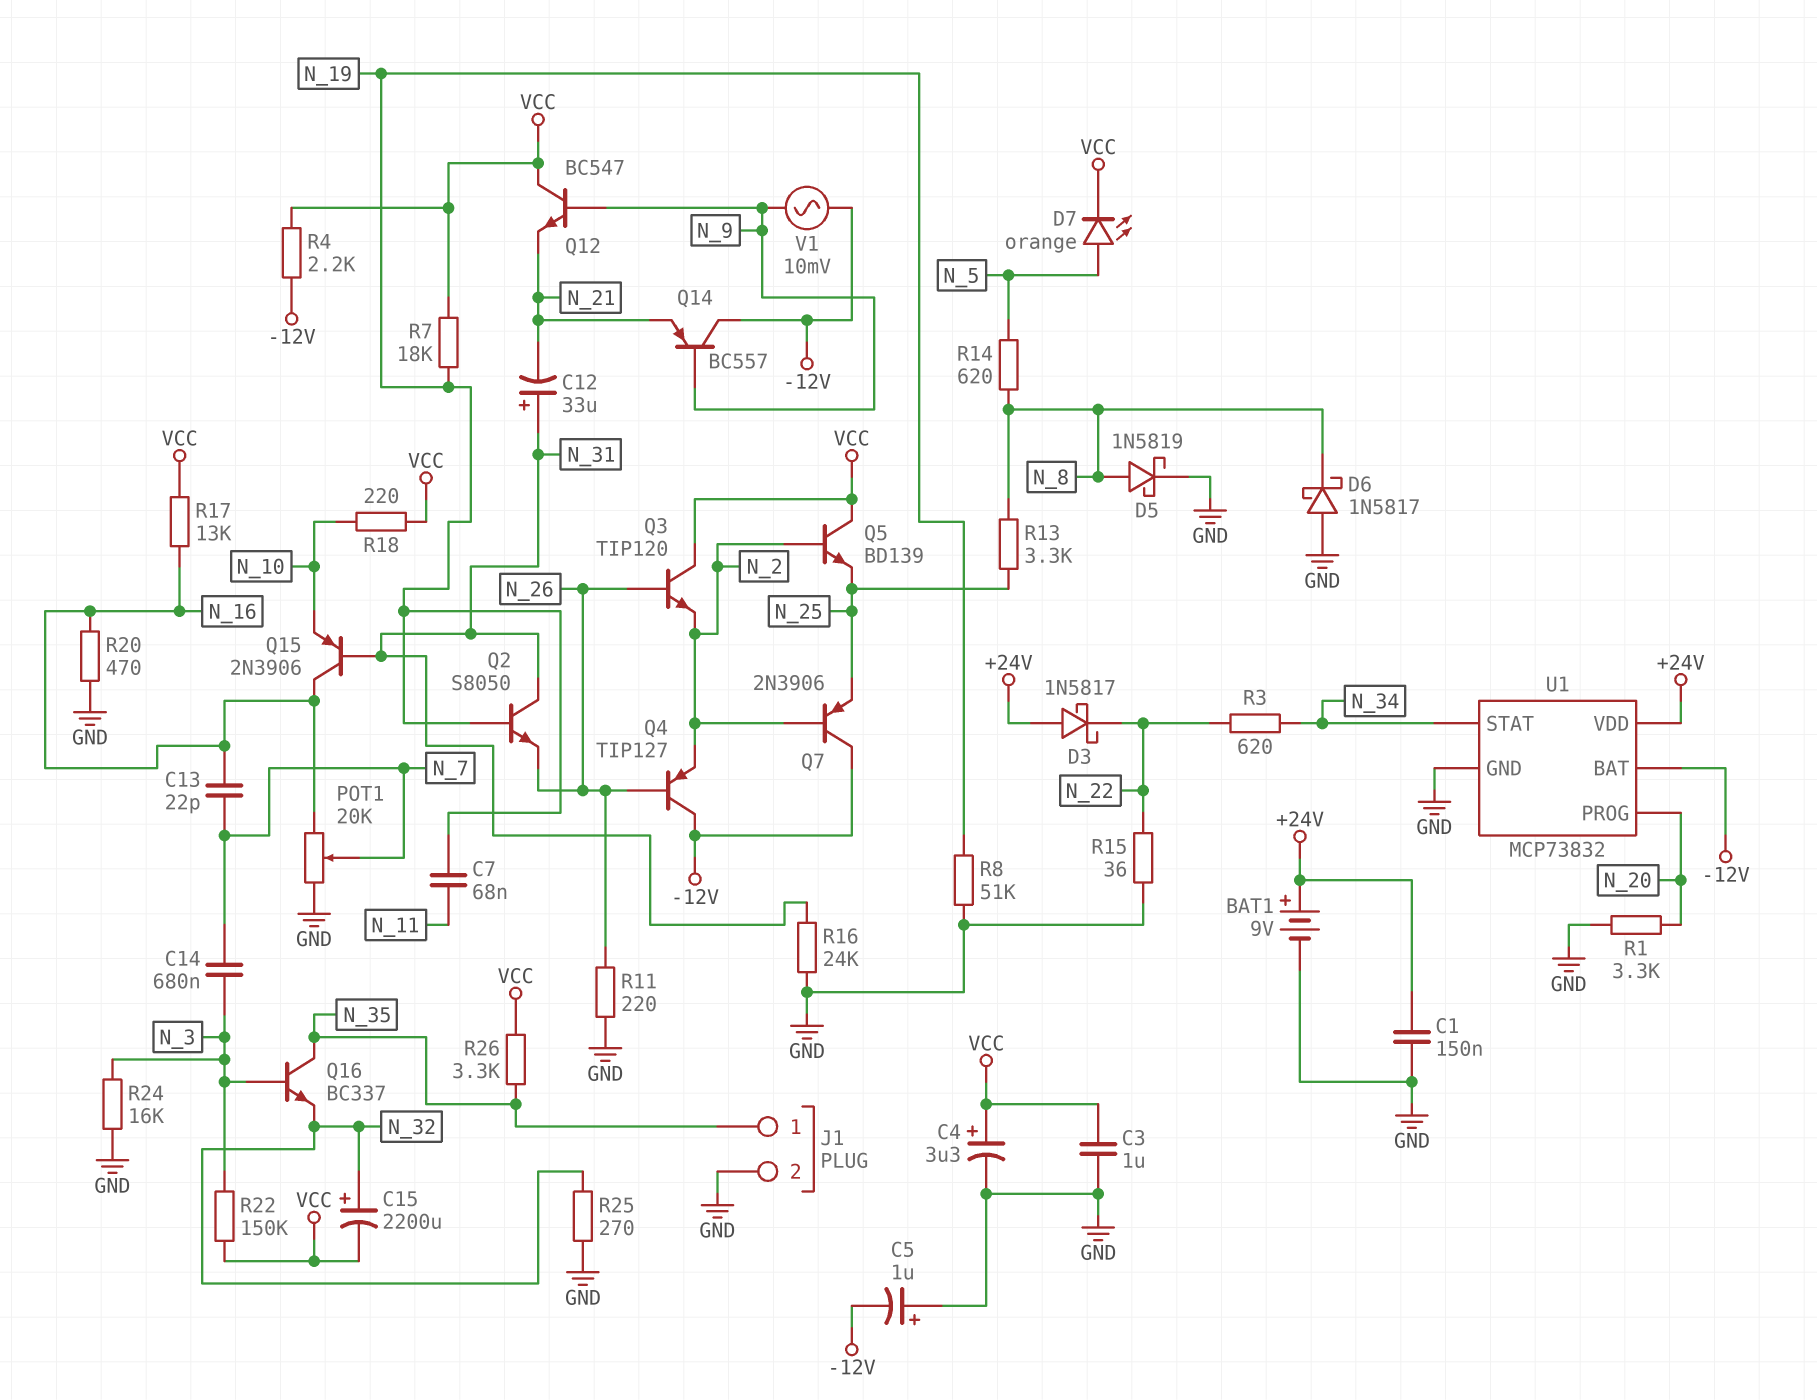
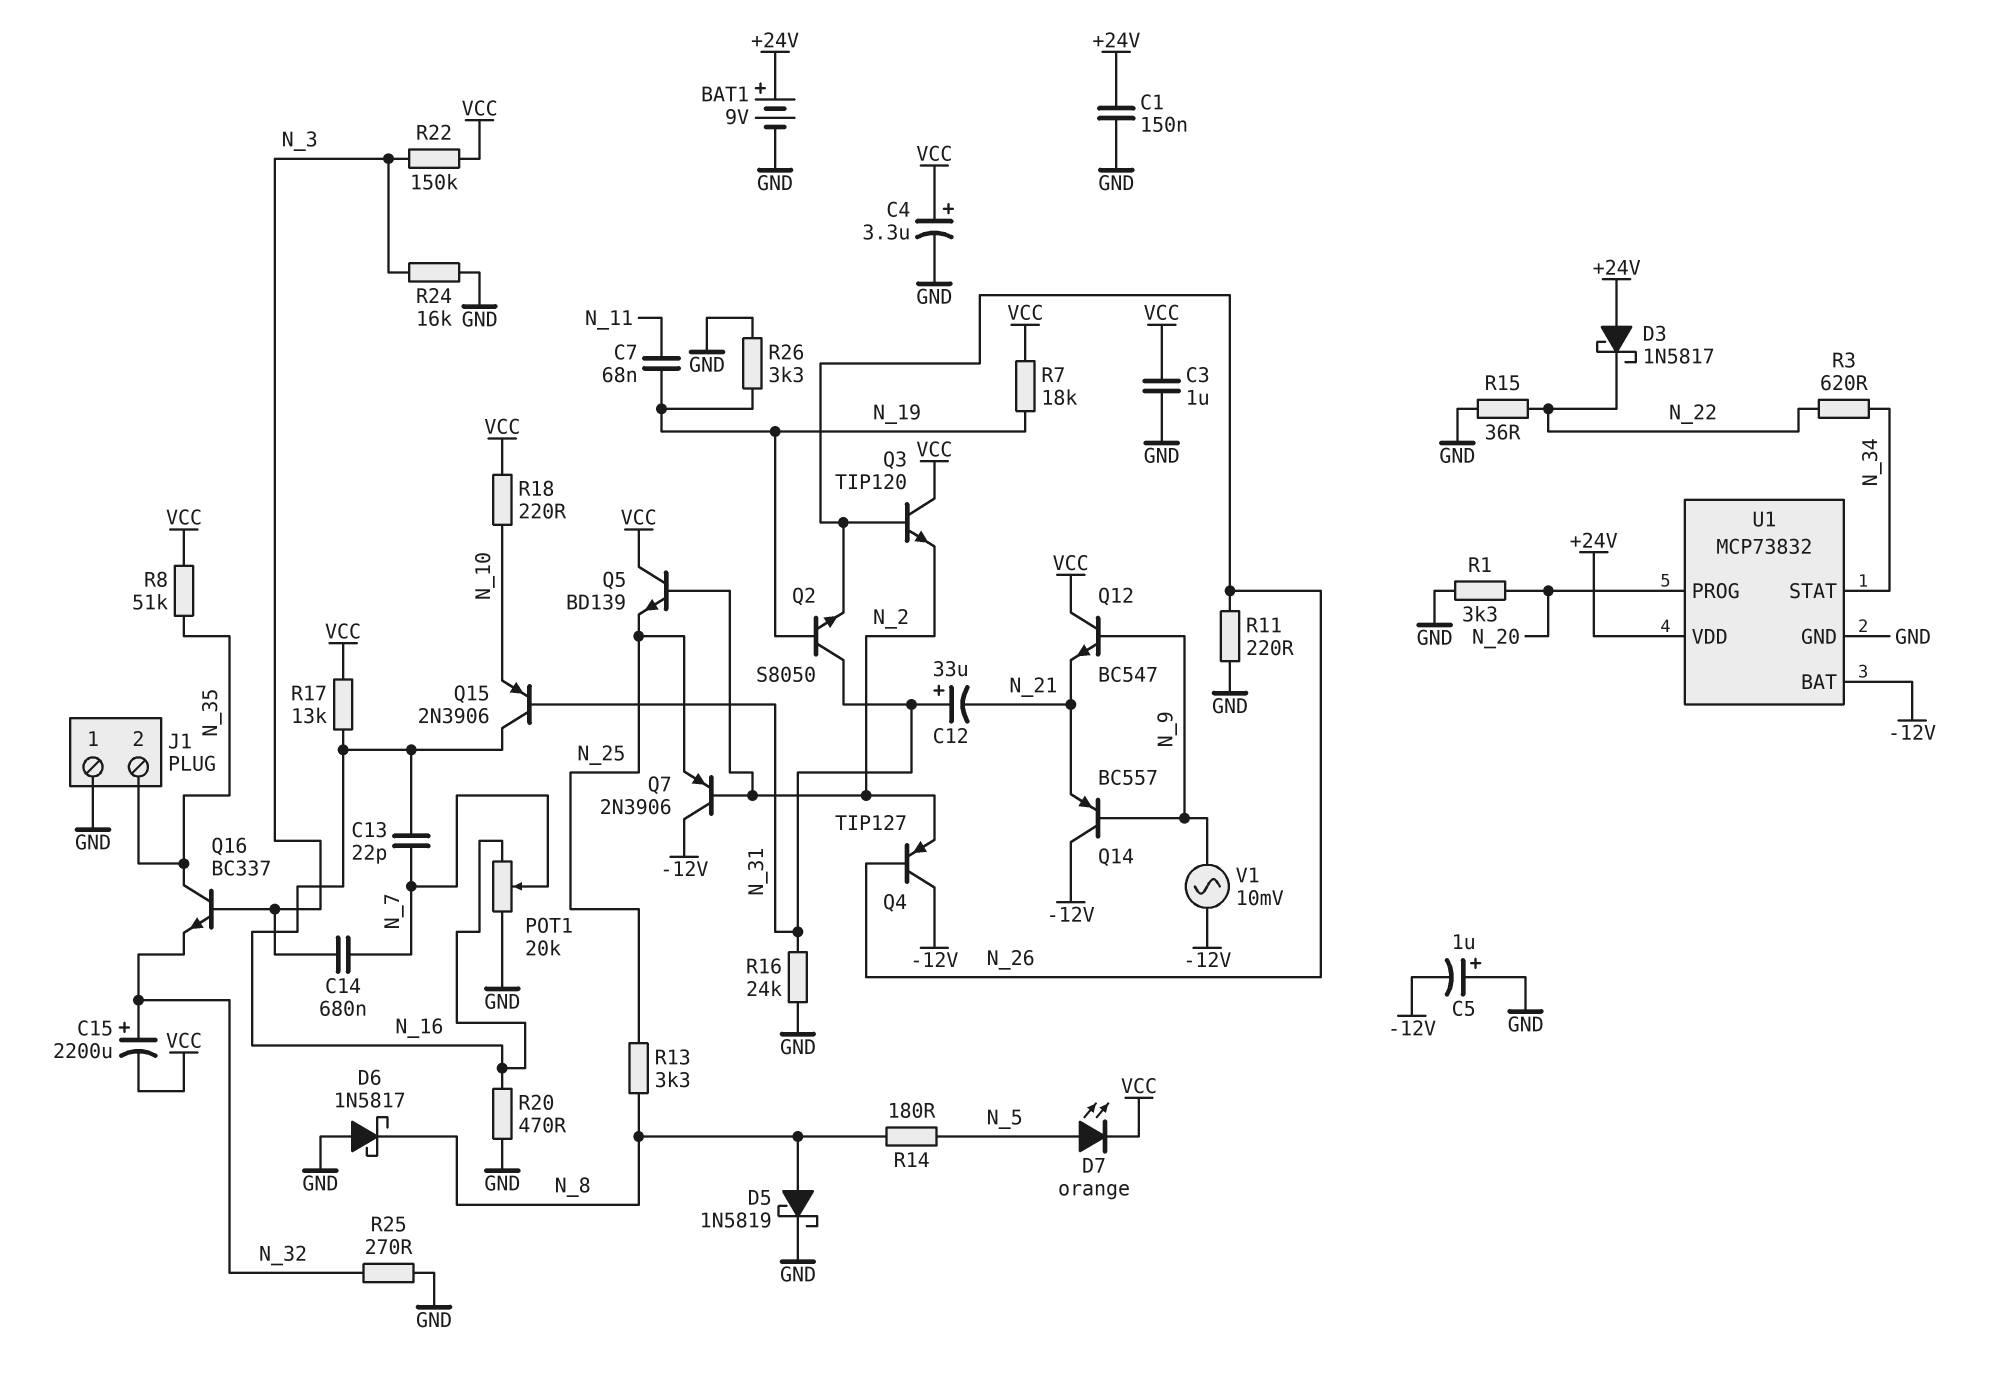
J1 pin 1: N_35 -> GND
J1 pin 2: GND -> N_35
R4: 2.2k (-12V, VCC) -> none
R8: 51k (GND, N_19) -> 51k (N_35, VCC)
R14: 620 (N_5, N_8) -> 180 (N_5, N_8)
R26: 3.3k (N_35, VCC) -> 3.3k (GND, N_19)

